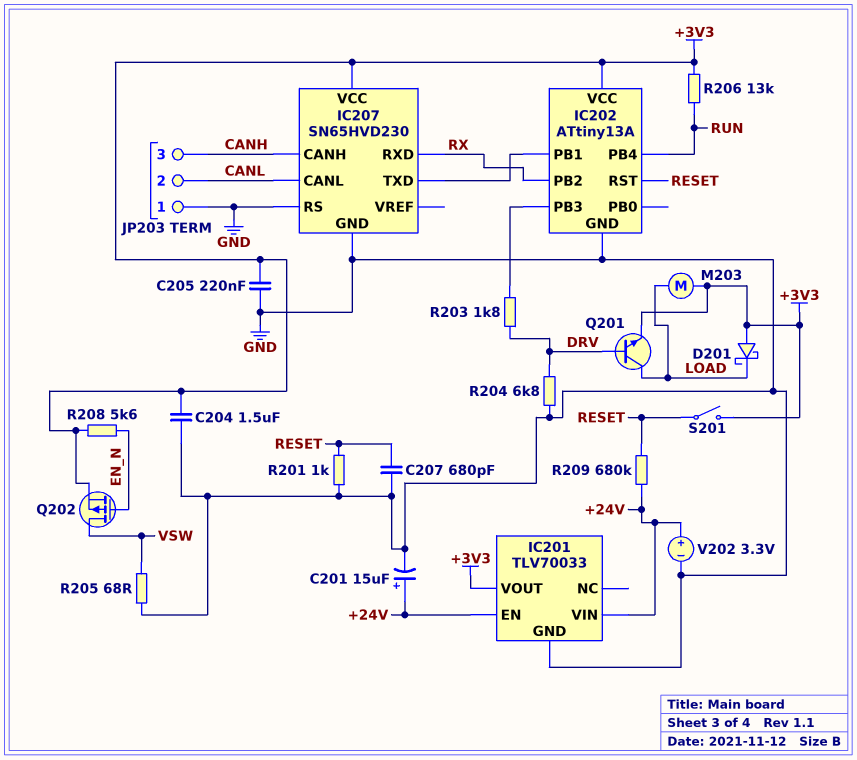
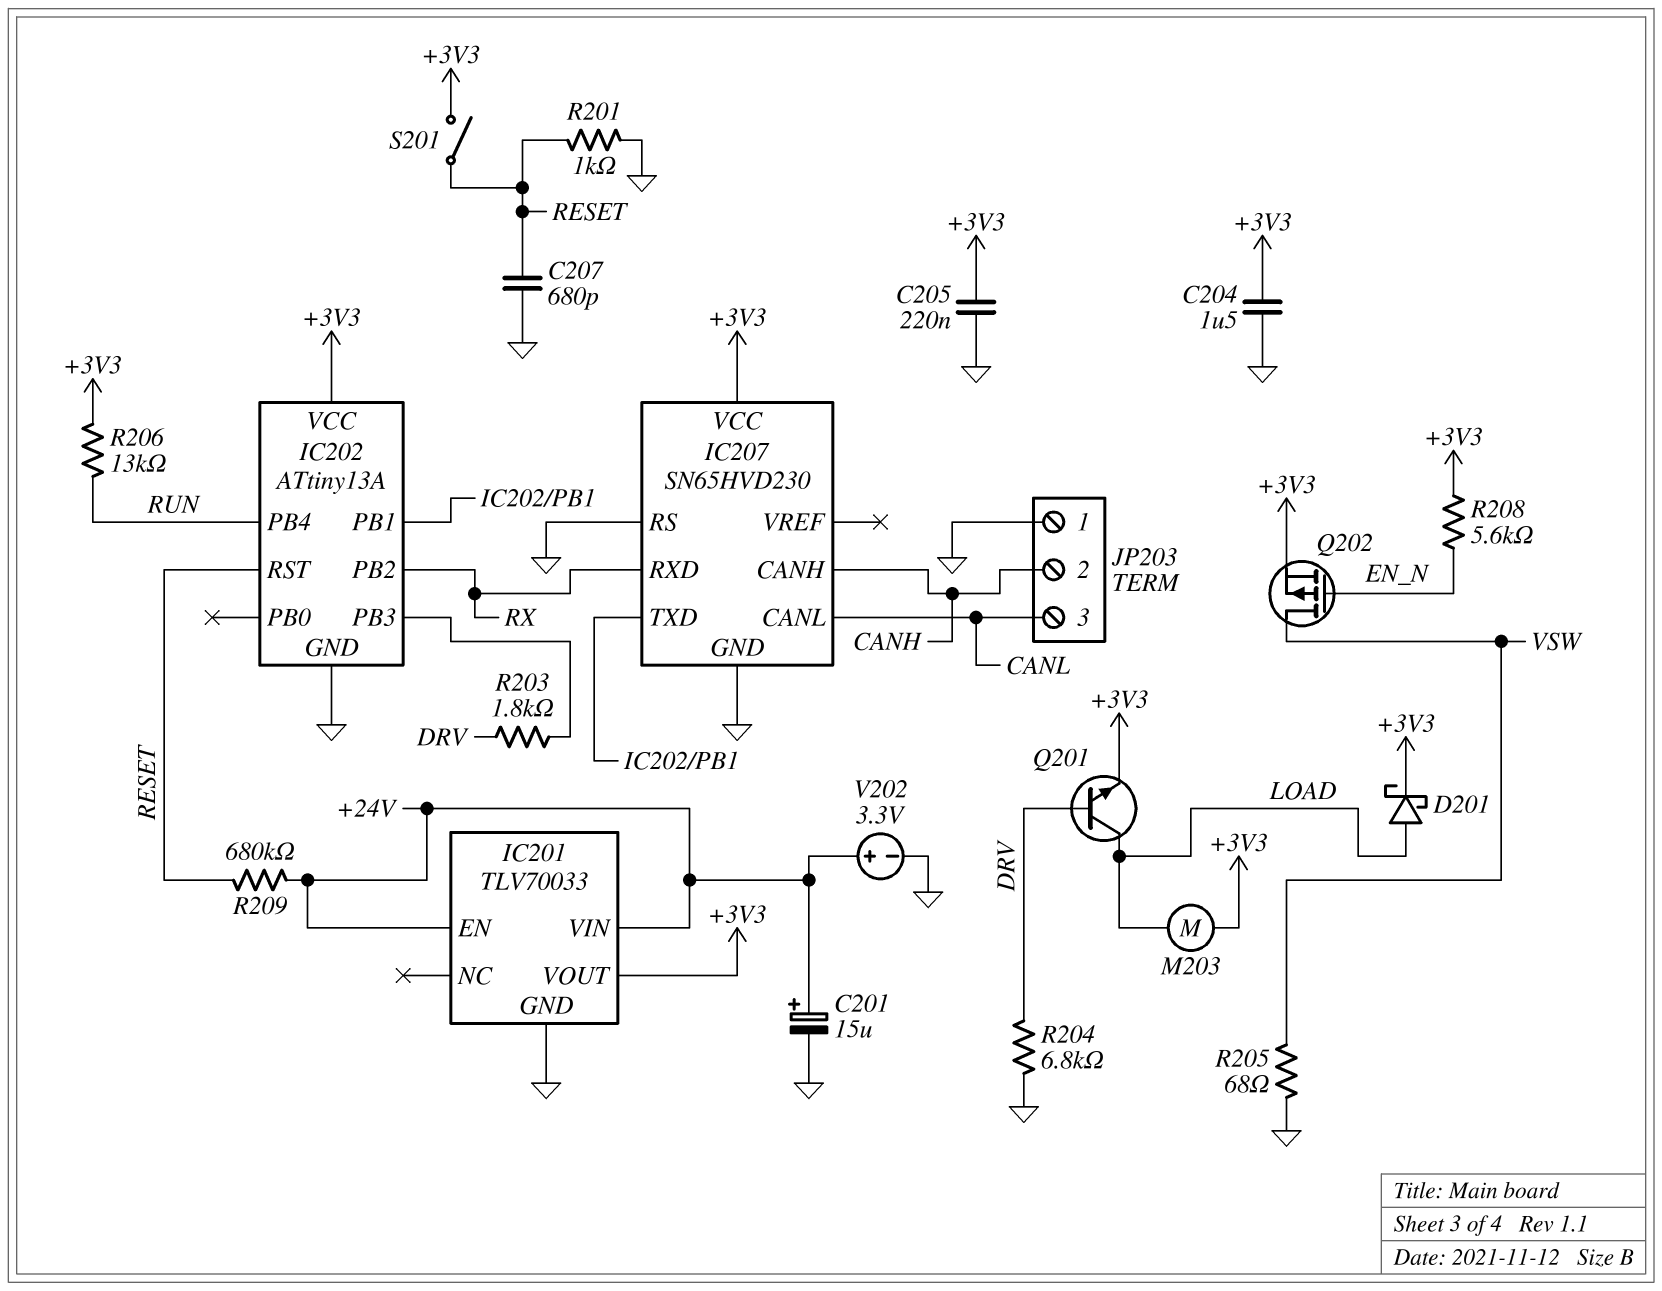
D201: schottky (A +3V3, K LOAD) -> schottky (A LOAD, K +3V3)
JP203 pin 2: CANL -> CANH
JP203 pin 3: CANH -> CANL

